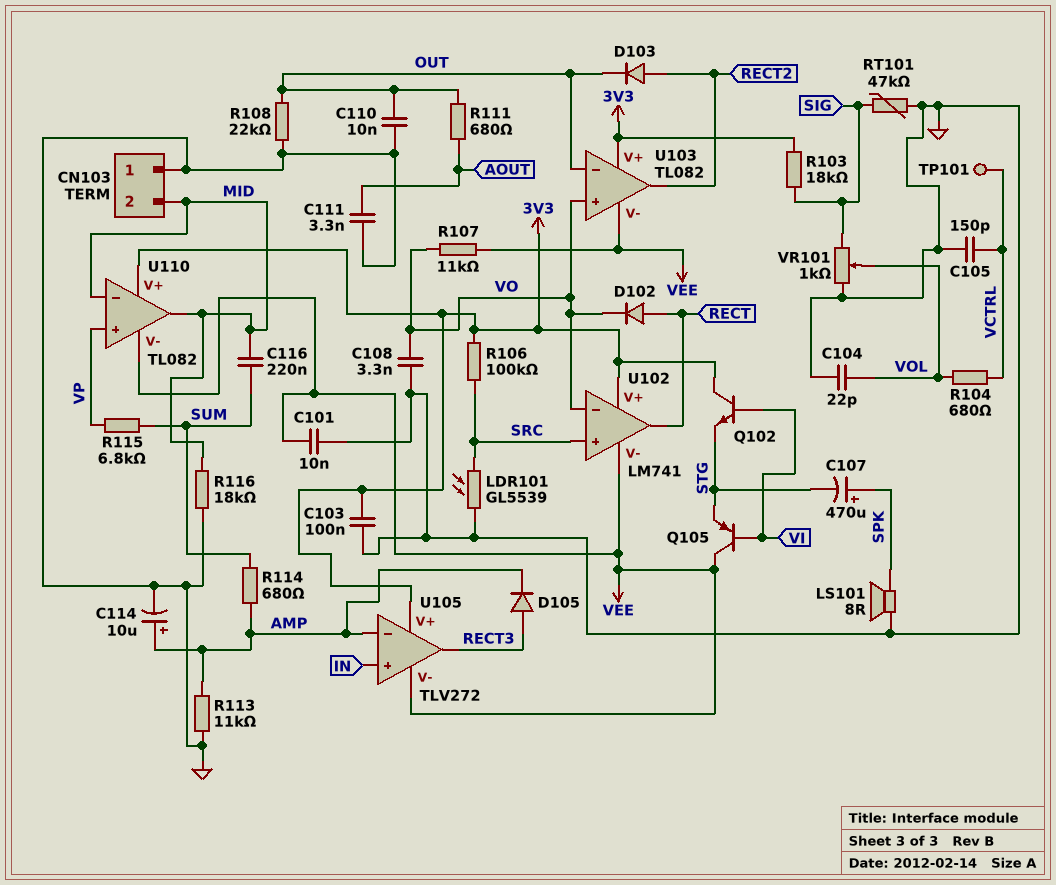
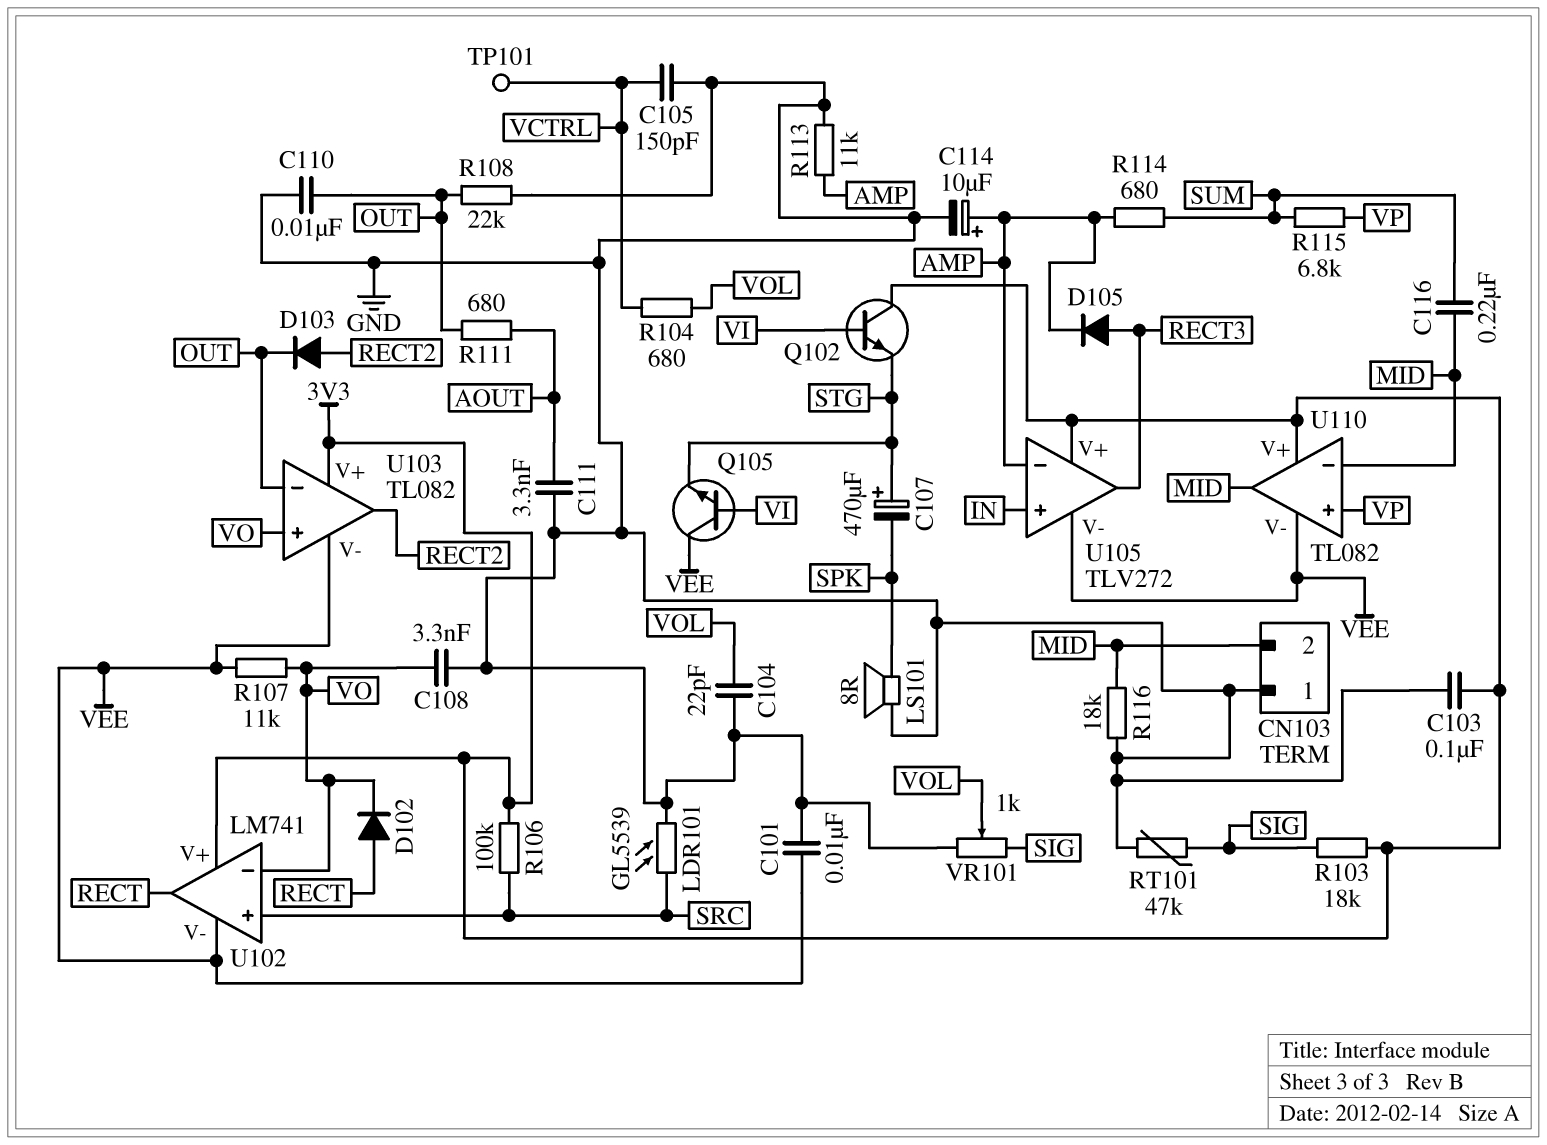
C107: 470uF (plus SPK, minus STG) -> 470uF (plus STG, minus SPK)
Q105: PNP (B VI, C VEE, E STG) -> NPN (B VI, C VEE, E STG)

